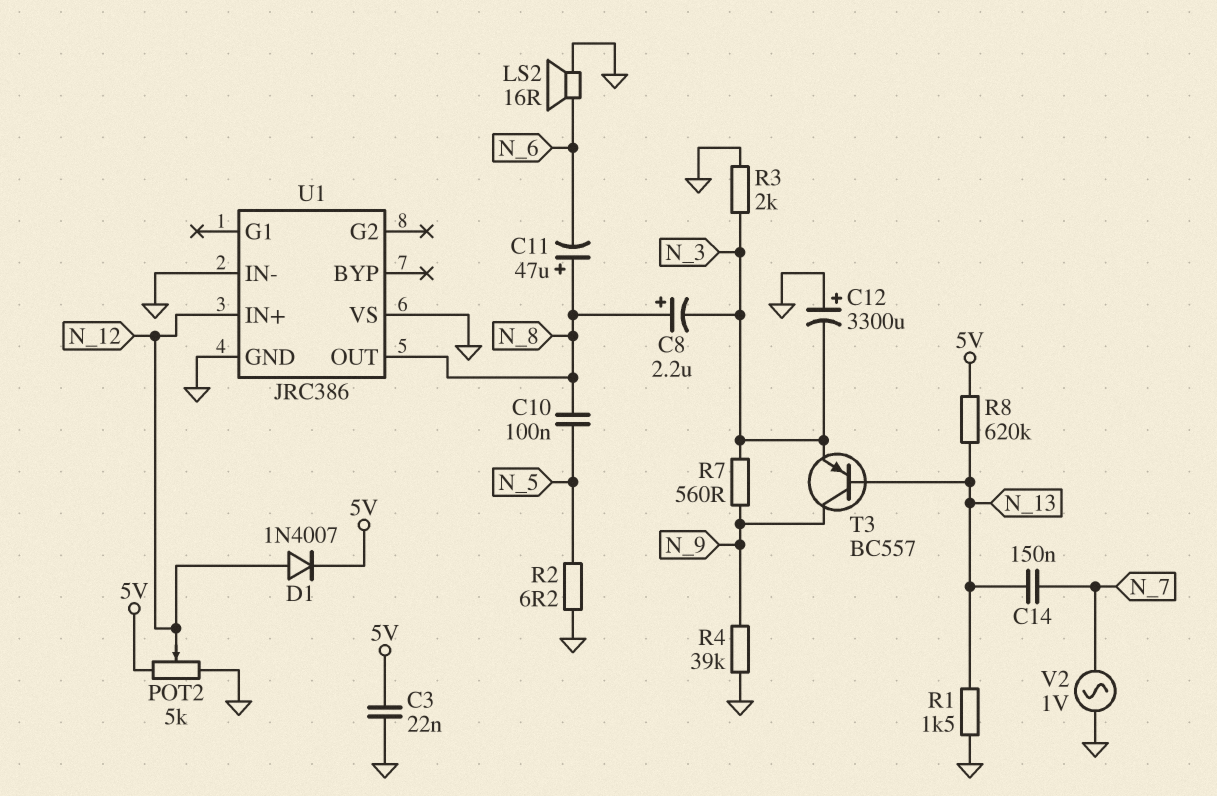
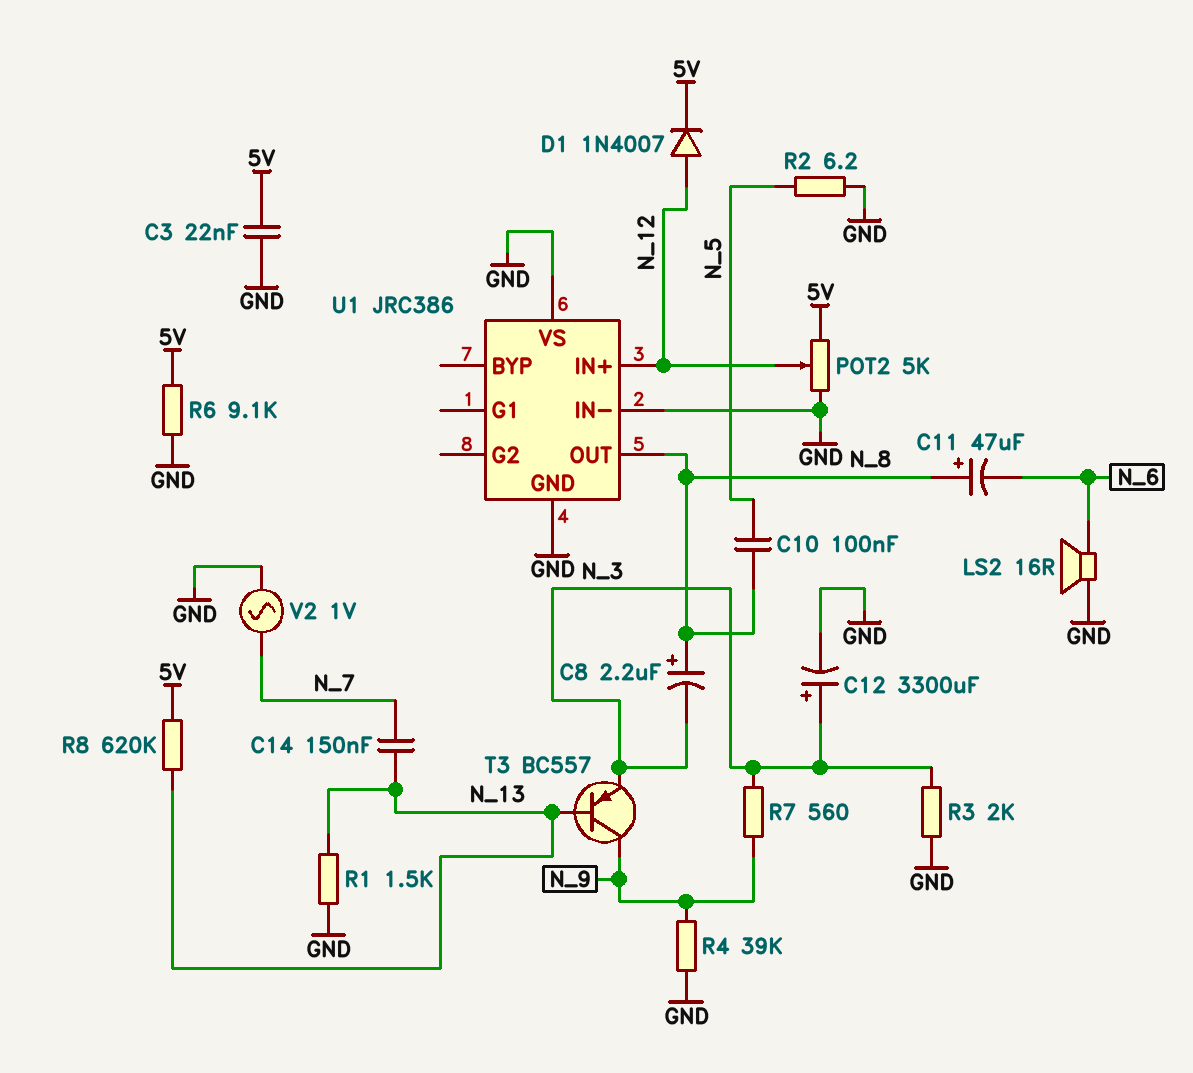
C12: 3300uF (plus GND, minus N_3) -> 3300uF (plus N_3, minus GND)
R6: none -> 9.1k (5V, GND)

